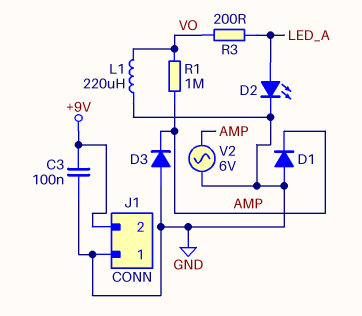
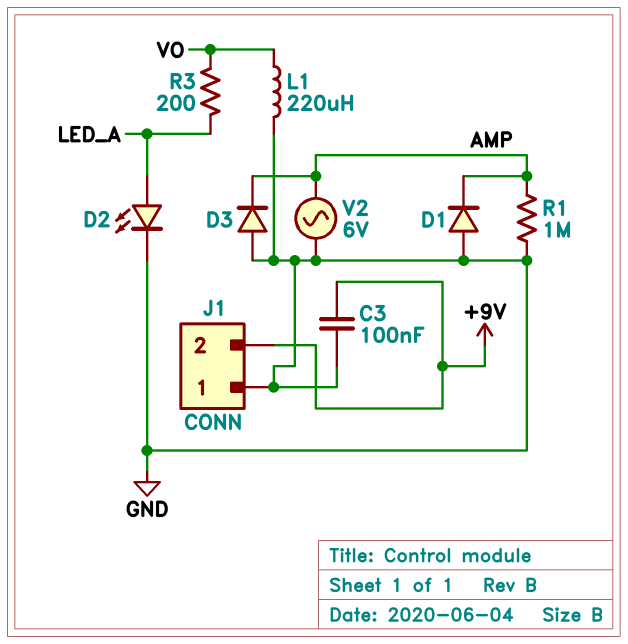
R1: 1M (AMP, VO) -> 1M (AMP, GND)

